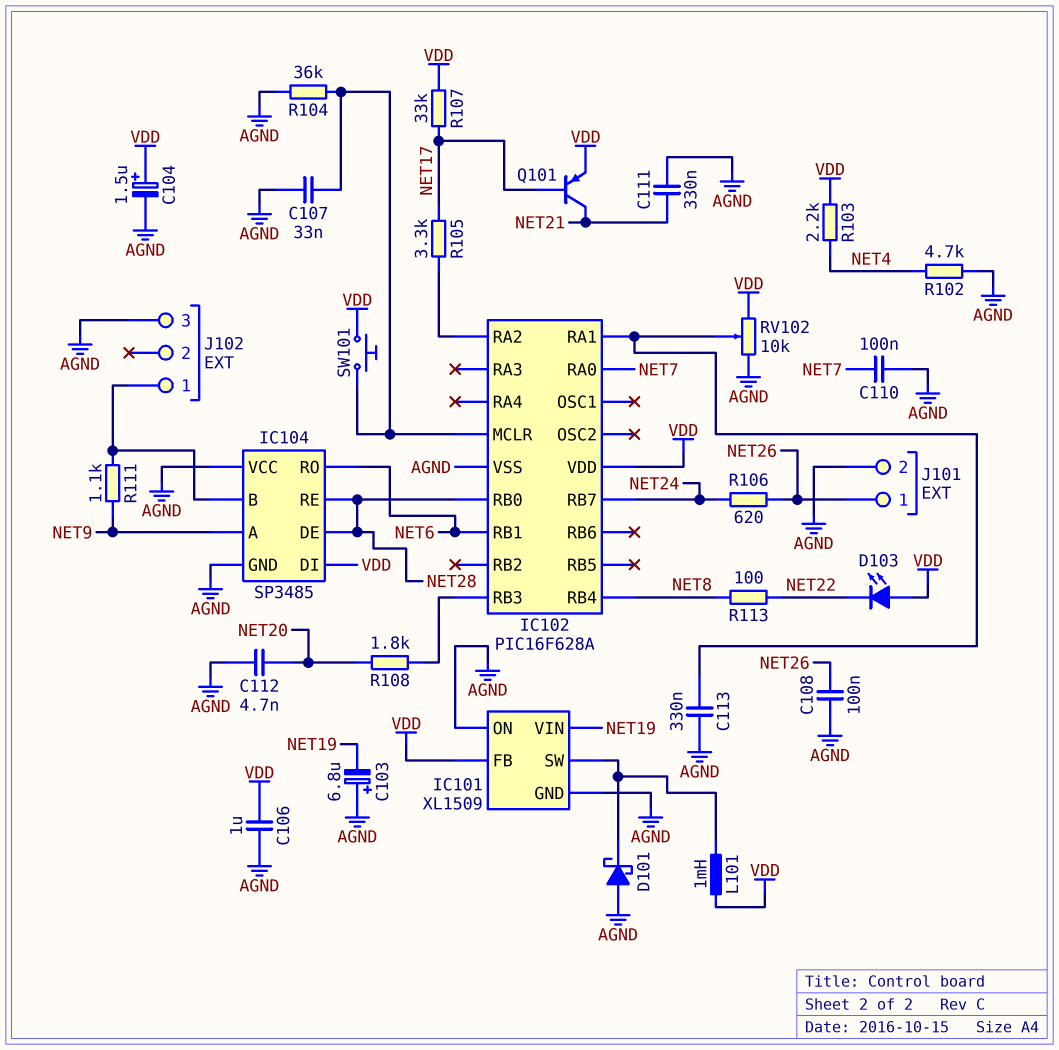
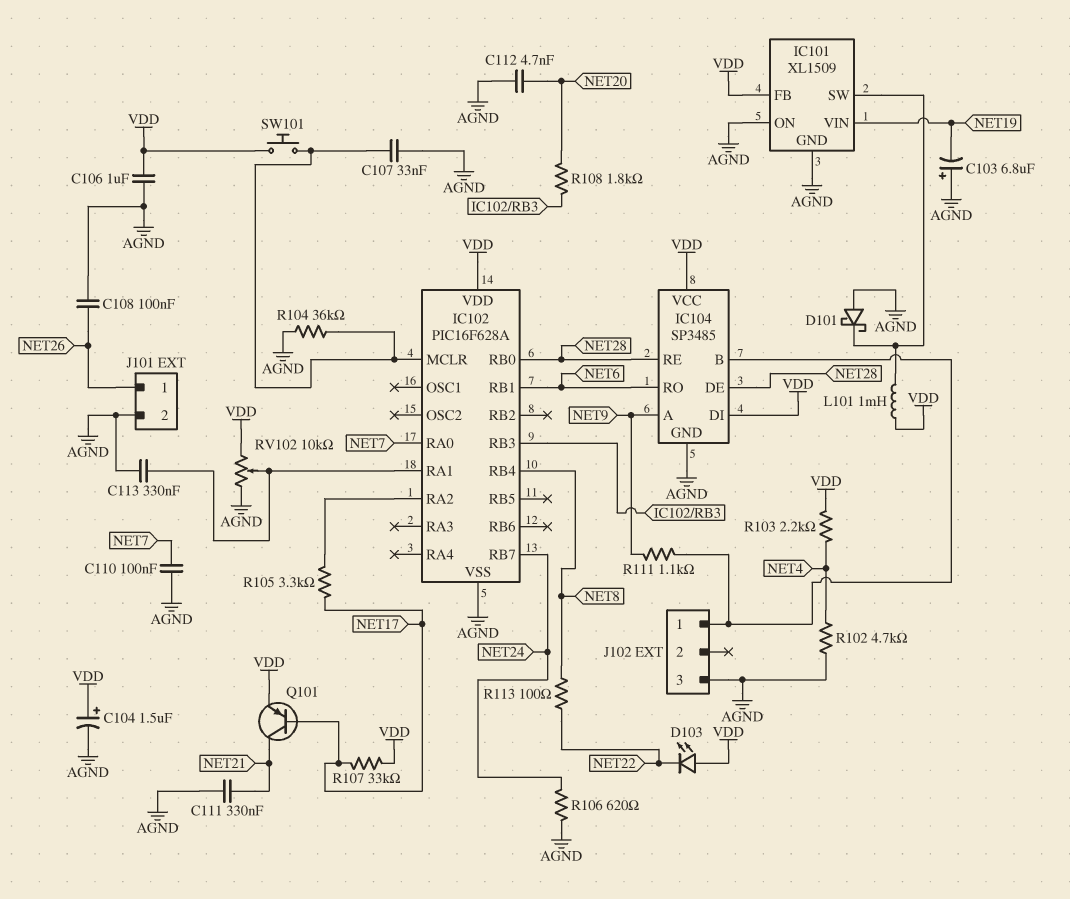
IC104 pin VCC: AGND -> VDD
R106: 620 (NET24, NET26) -> 620 (AGND, NET24)

